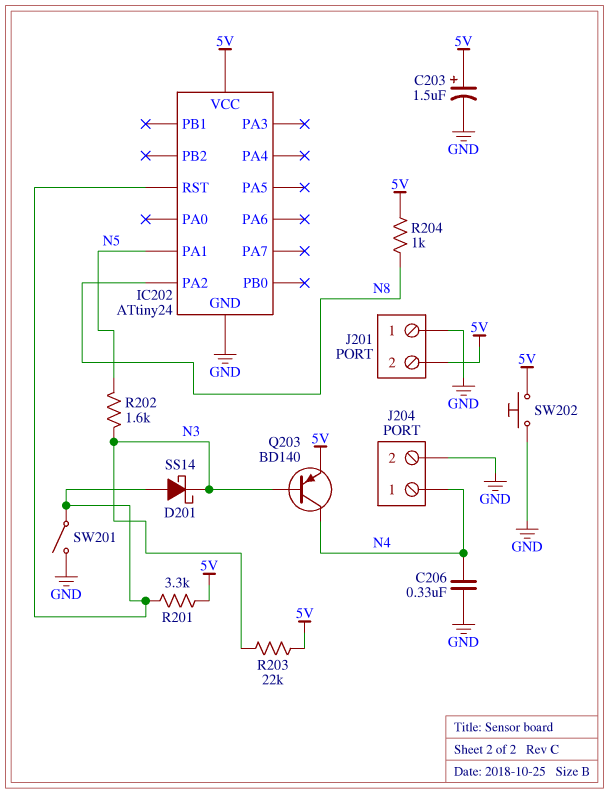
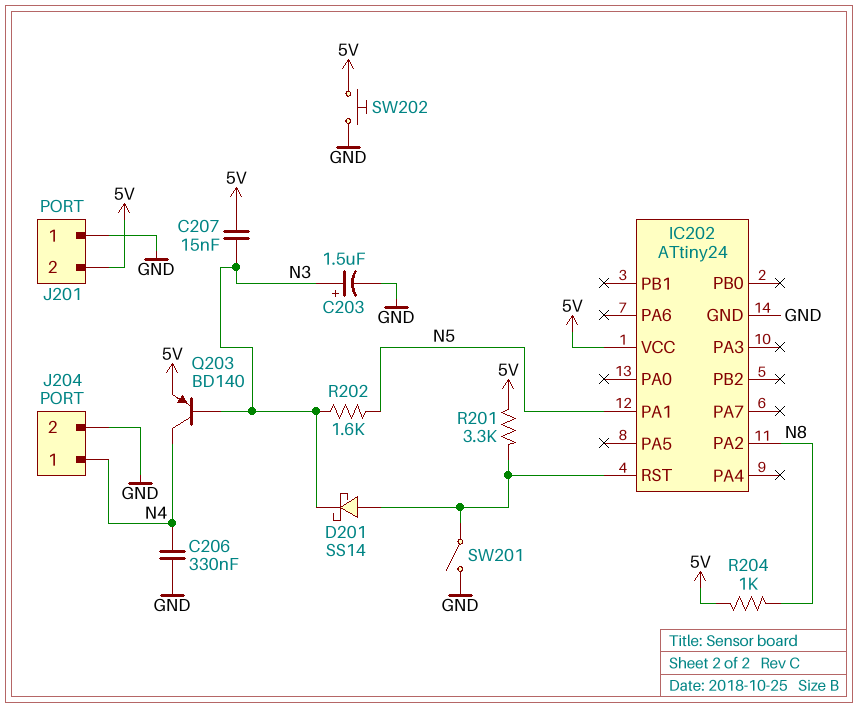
C203: 1.5uF (plus 5V, minus GND) -> 1.5uF (plus N3, minus GND)
C207: none -> 15nF (5V, N3)
R203: 22k (5V, N3) -> none

